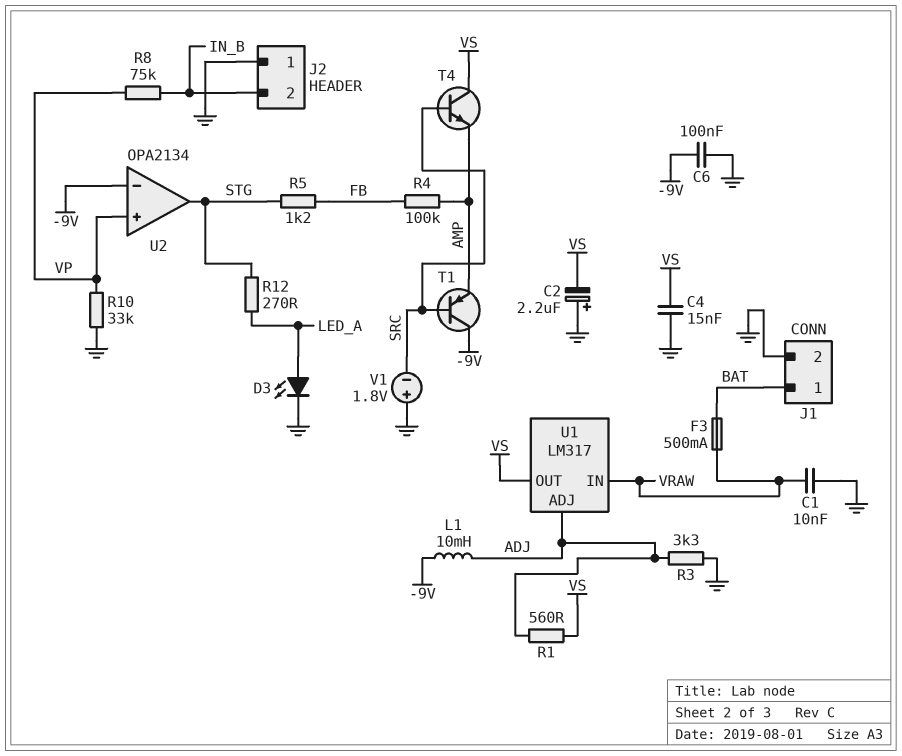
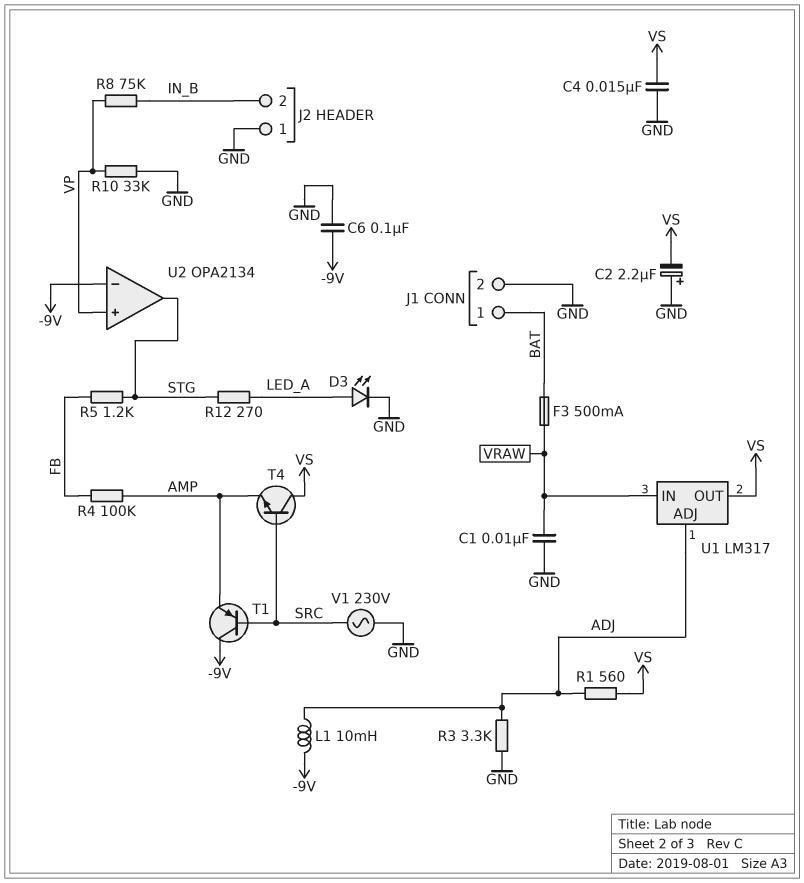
V1: 1.8V (plus GND, minus SRC) -> AC 230V (GND, SRC)

